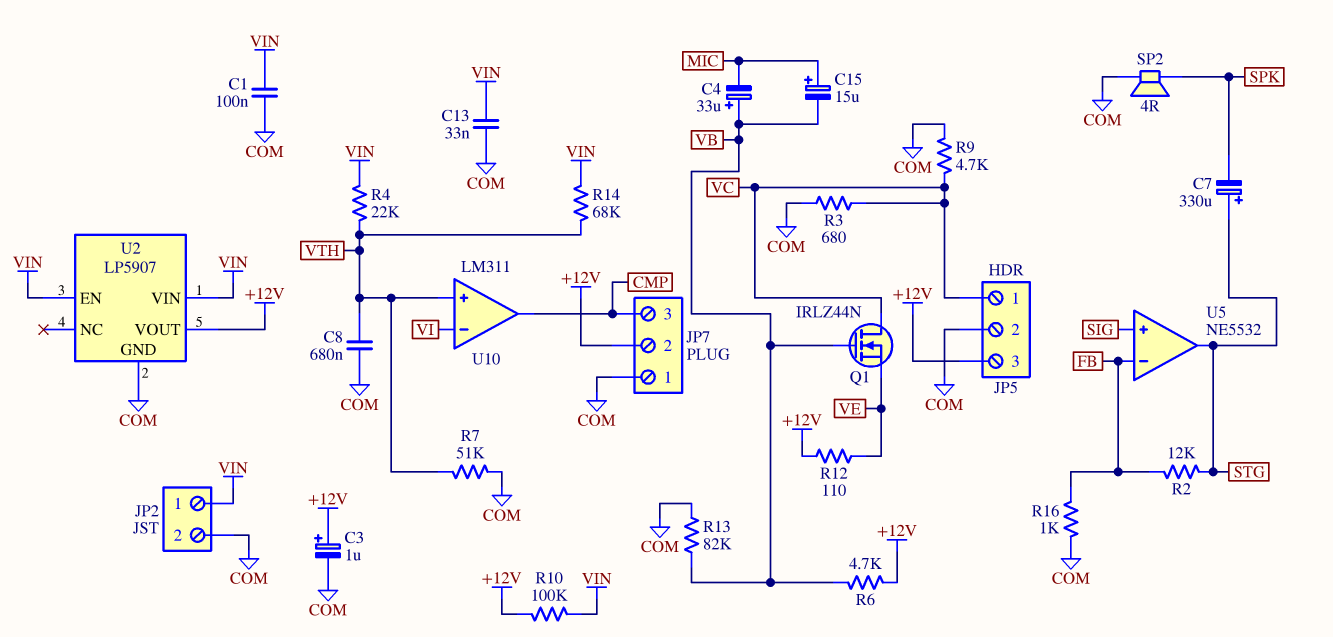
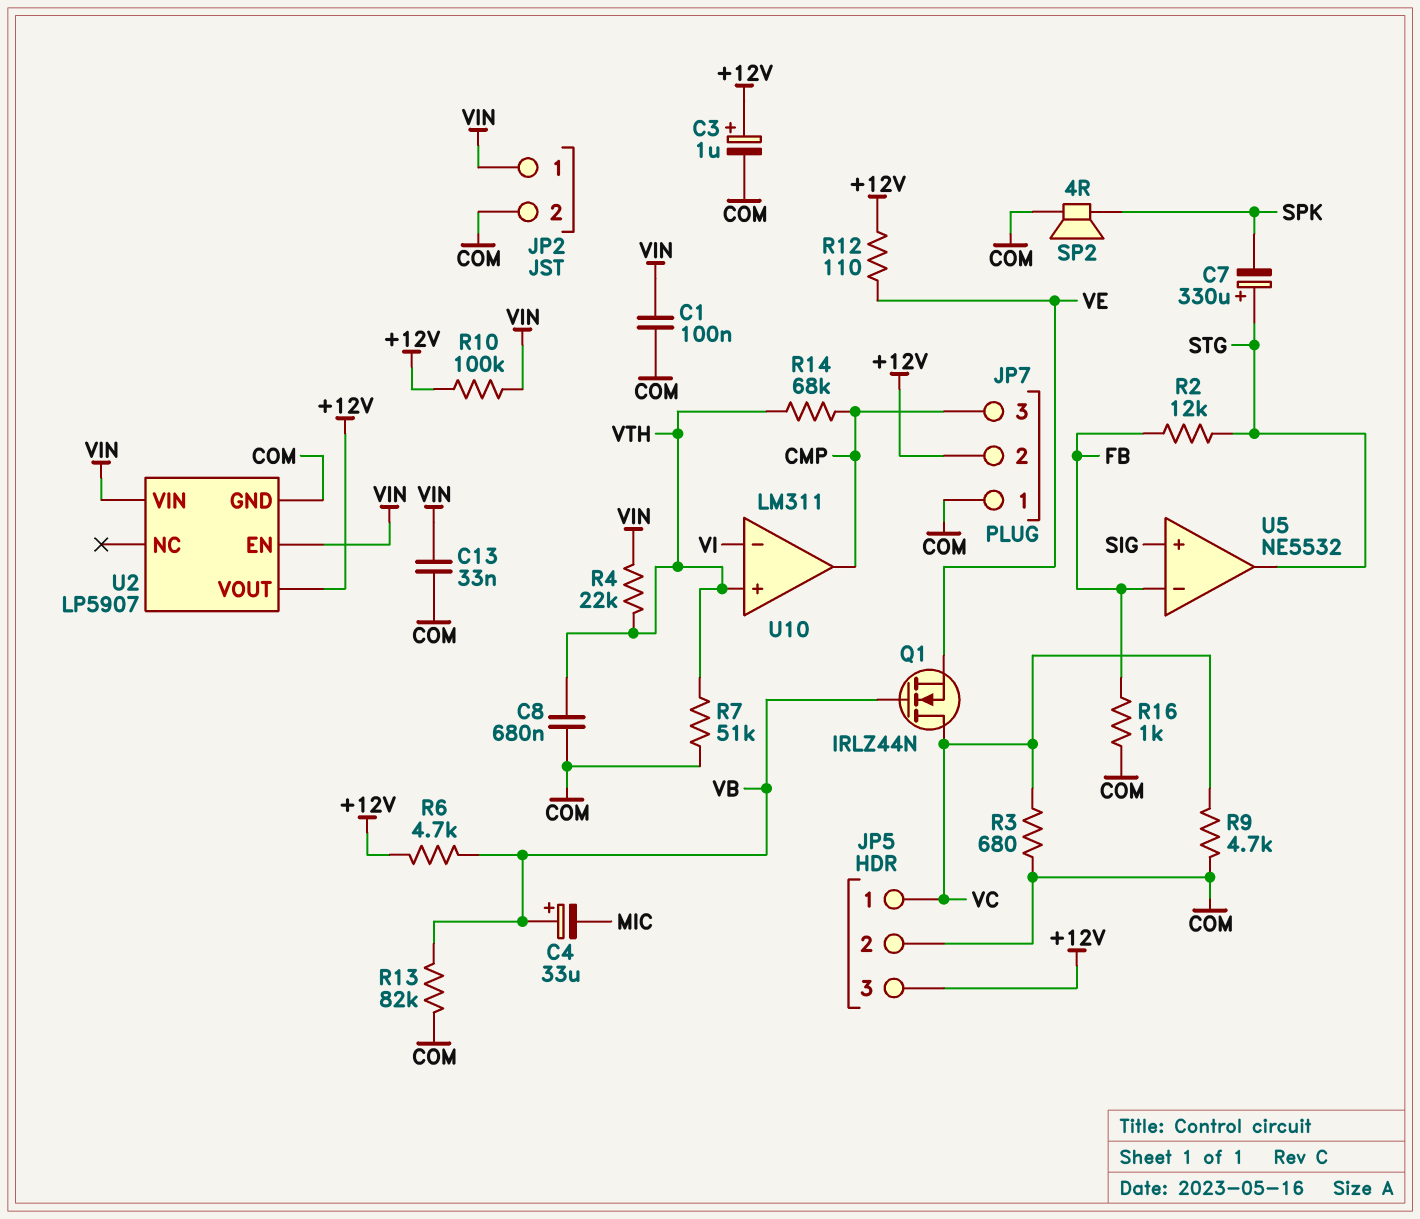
C15: 15uF (plus MIC, minus VB) -> none
R14: 68k (VIN, VTH) -> 68k (CMP, VTH)

